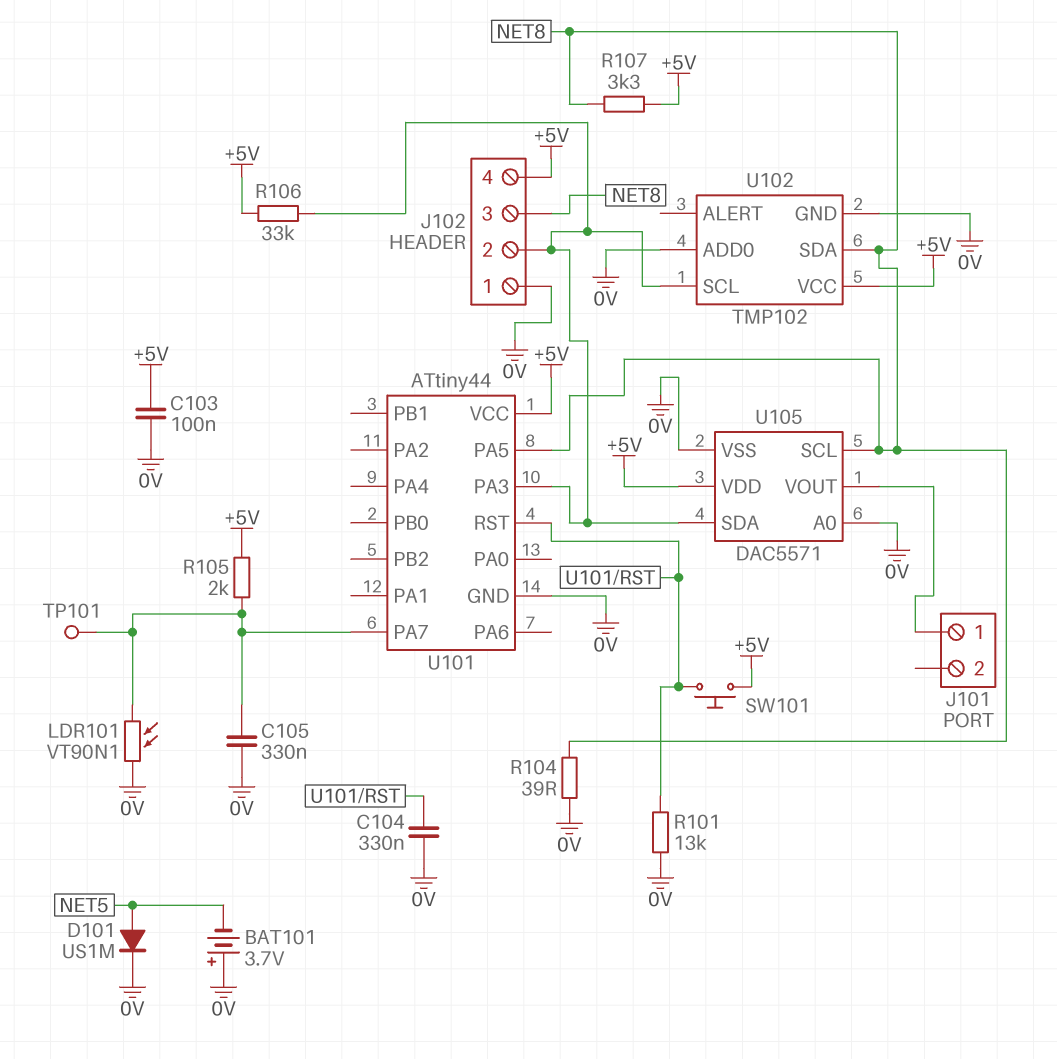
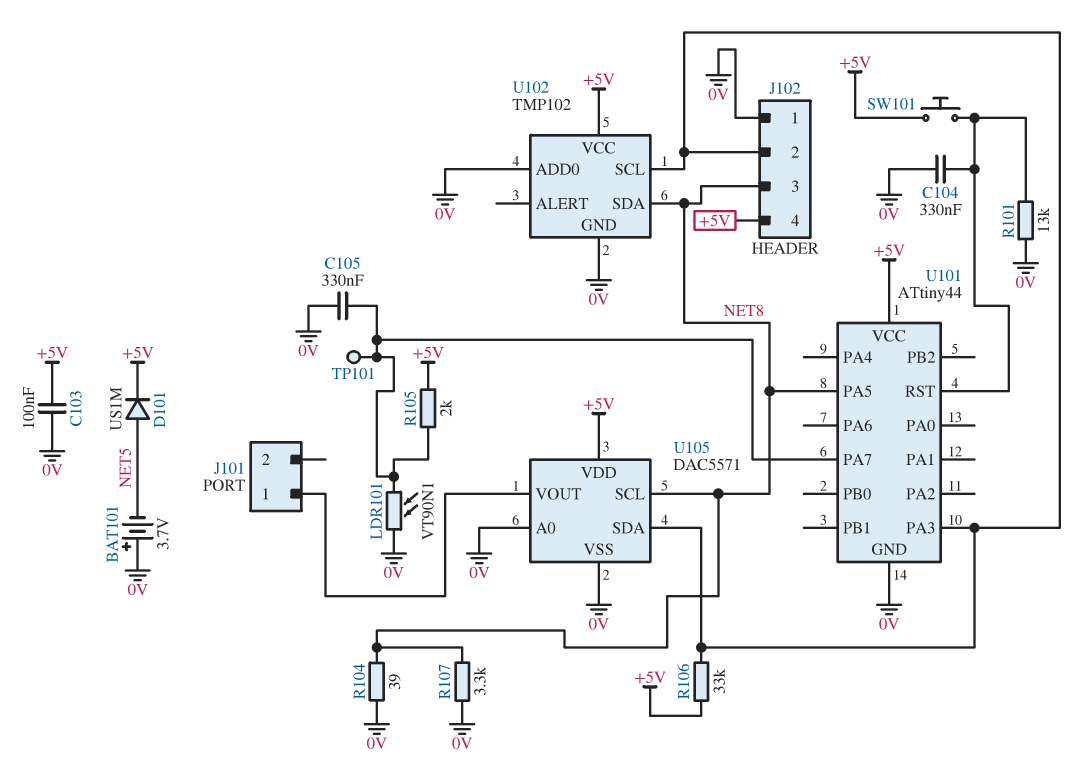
D101: diode US1M (A NET5, K 0V) -> diode US1M (A NET5, K +5V)
R107: 3.3k (+5V, NET8) -> 3.3k (0V, NET8)

